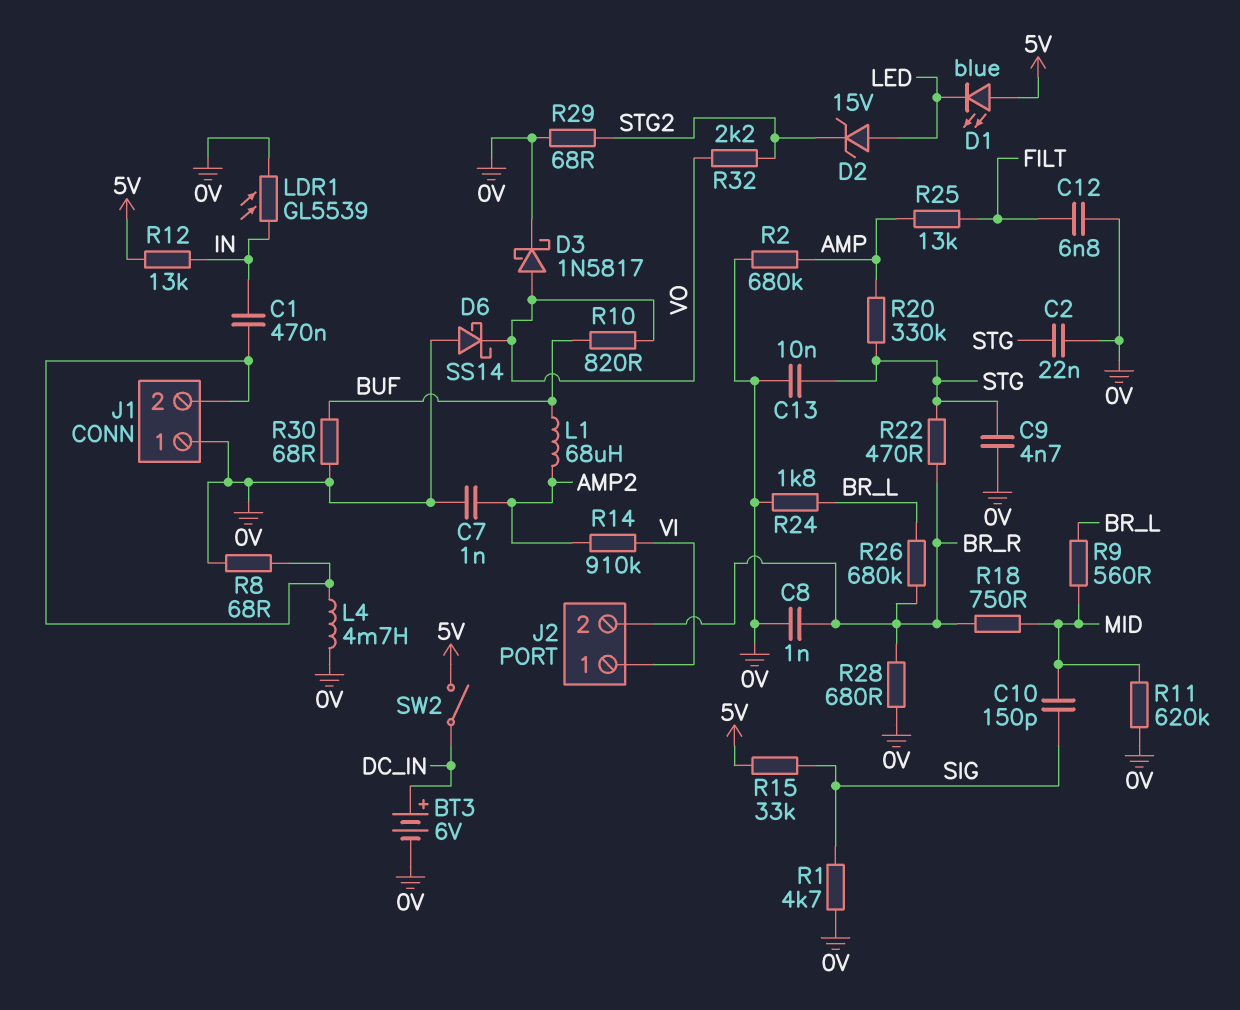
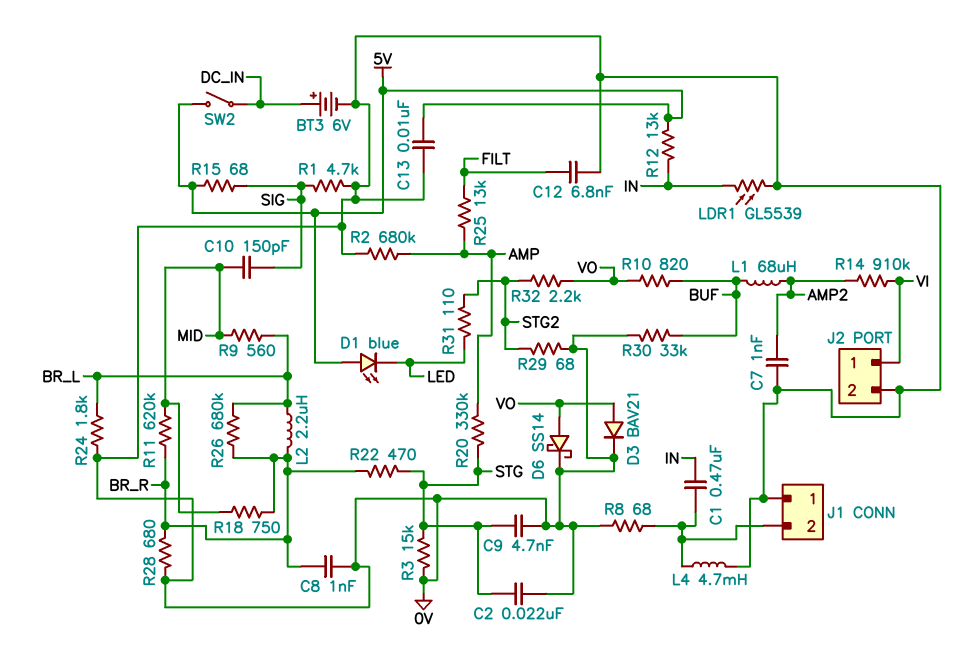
C13: 10nF (0V, STG) -> 10nF (0V, 5V)
D2: zener 15V (A LED, K STG2) -> none
D3: schottky 1N5817 (A VO, K 0V) -> diode BAV21 (A VO, K 0V)
D6: schottky SS14 (A 0V, K VO) -> schottky SS14 (A VO, K 0V)
J2 pin 2: BR_R -> 0V
L2: none -> 2.2uH (BR_L, BR_R)
R3: none -> 15k (0V, STG)
R11: 620k (0V, MID) -> 620k (BR_R, MID)
R15: 33k (5V, SIG) -> 68 (5V, SIG)
R30: 68 (0V, BUF) -> 33k (0V, BUF)
R31: none -> 110 (LED, STG2)

